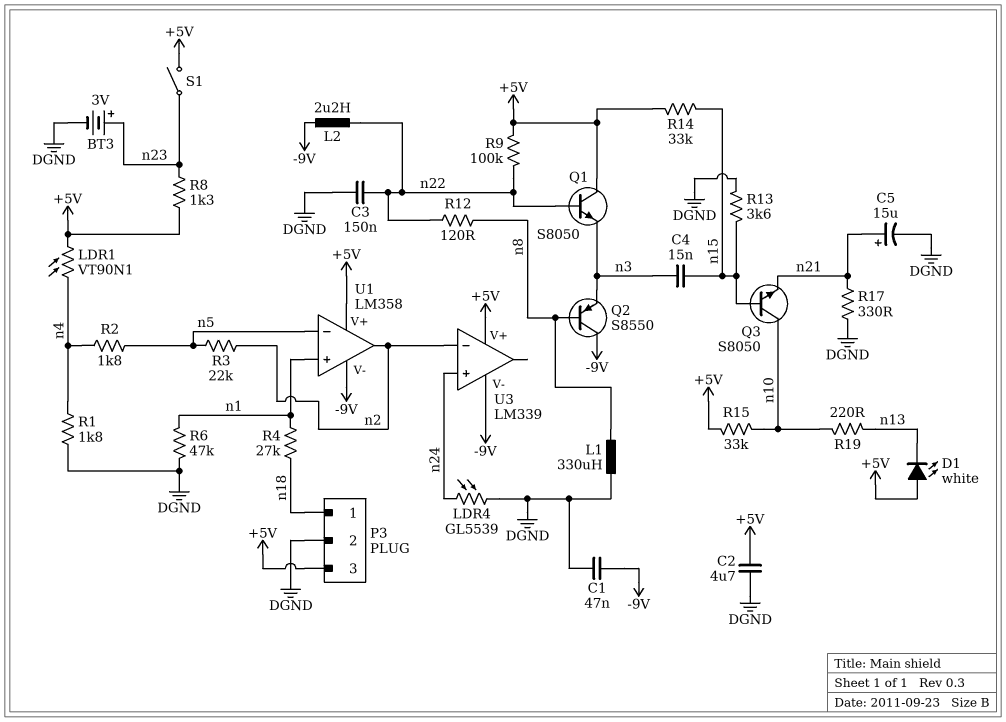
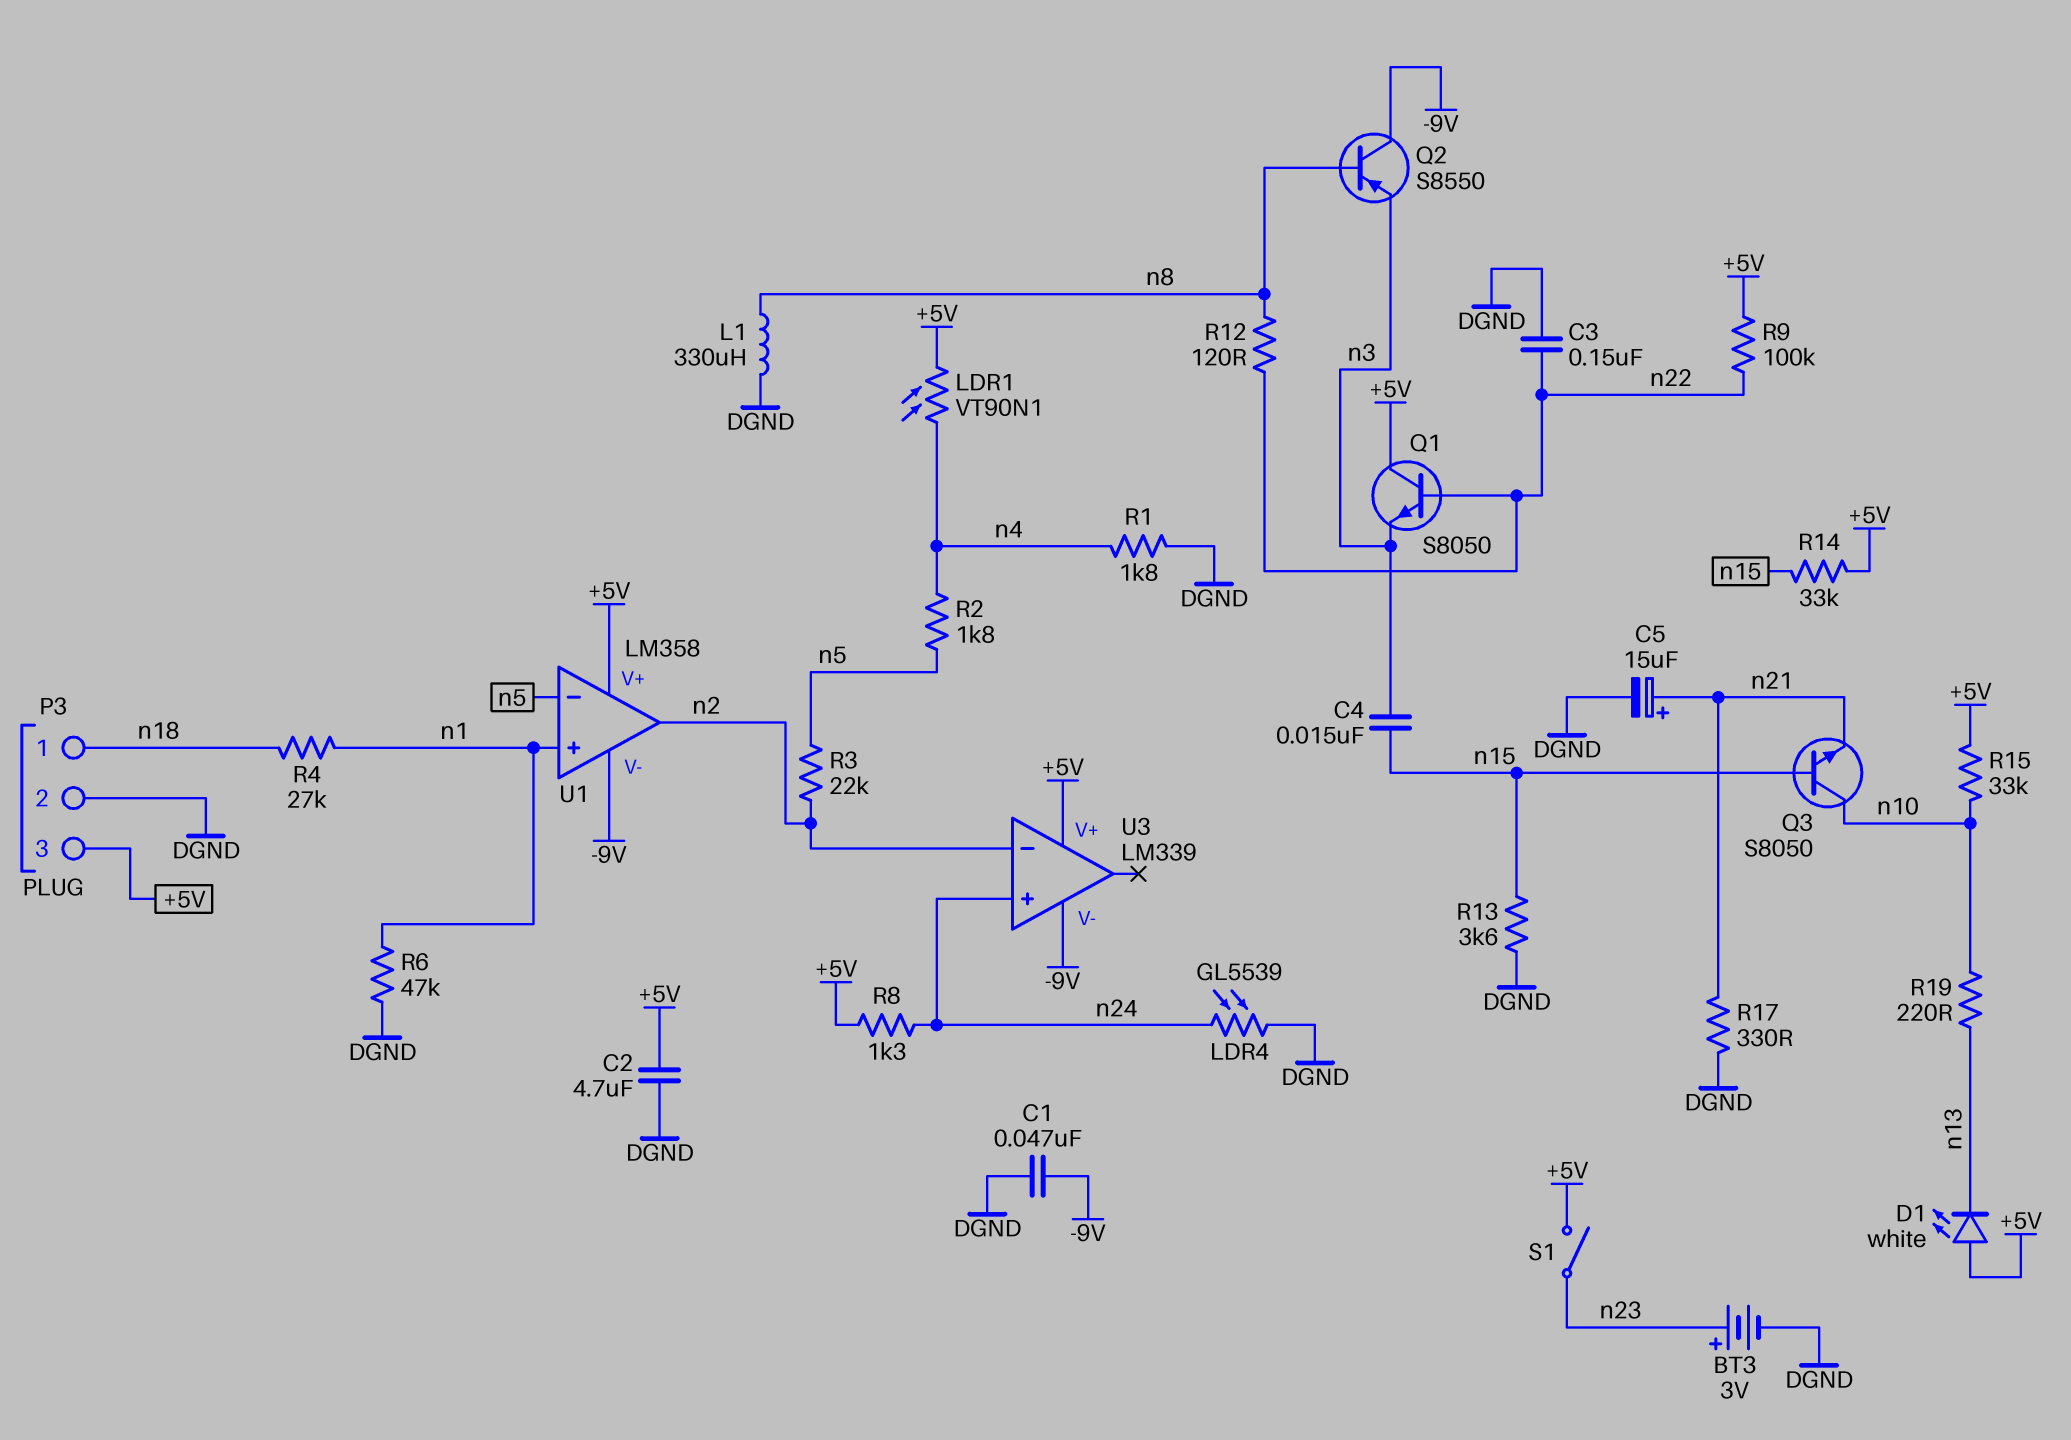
L2: 2.2uH (-9V, n22) -> none
R8: 1.3k (+5V, n23) -> 1.3k (+5V, n24)

